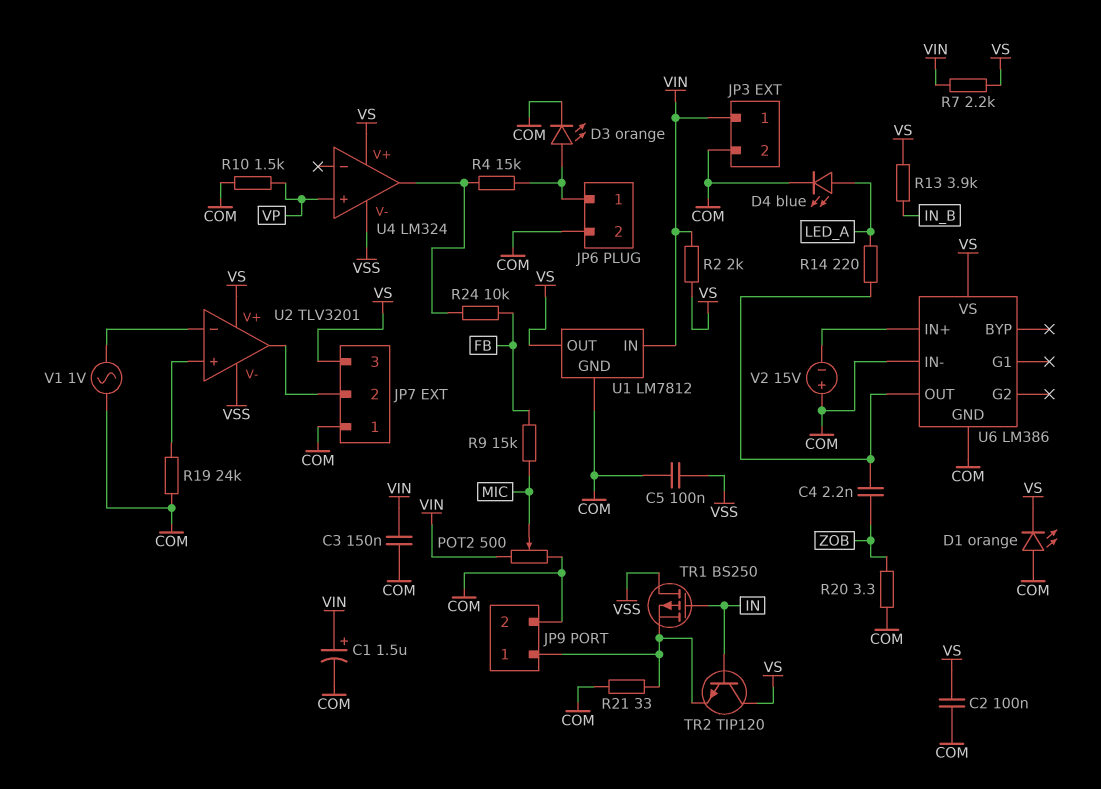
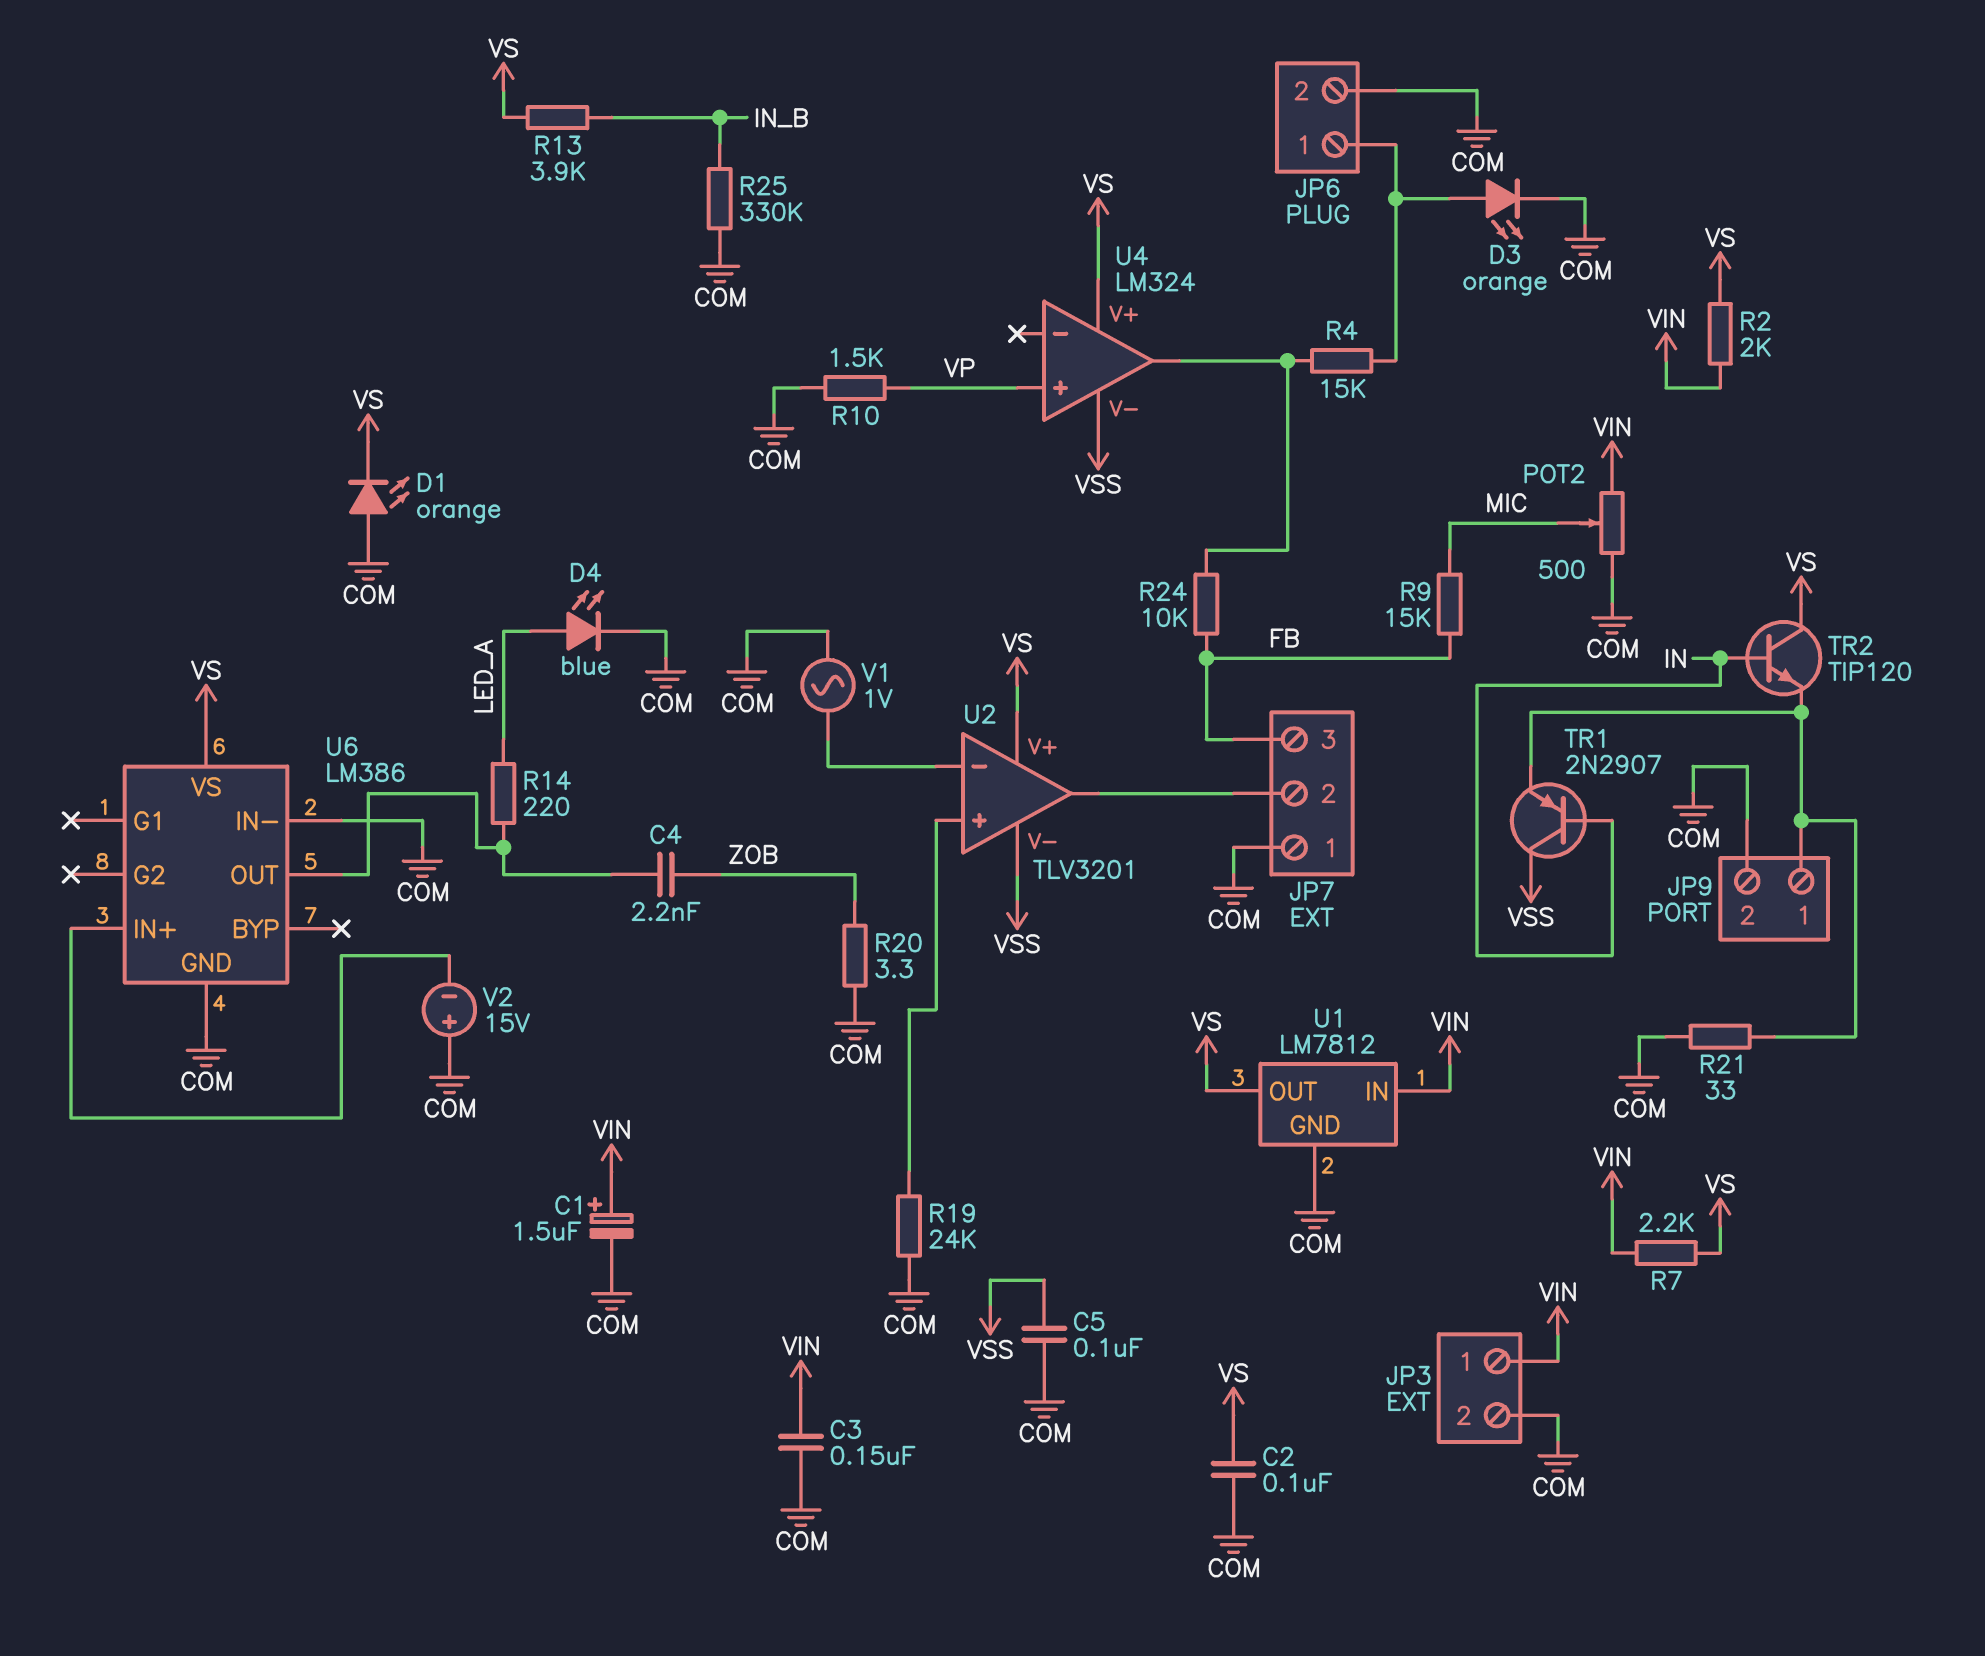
JP7 pin 3: VS -> FB
R25: none -> 330k (COM, IN_B)
TR1: PMOS BS250 (G IN, D VSS, S JP9/1) -> PNP 2N2907 (B IN, C VSS, E JP9/1)

